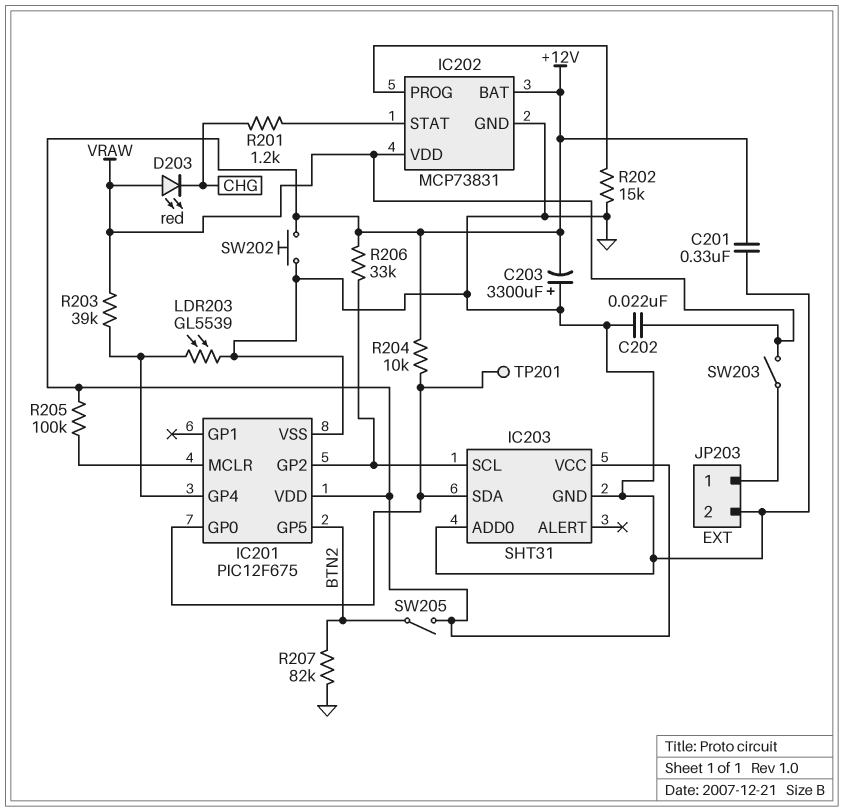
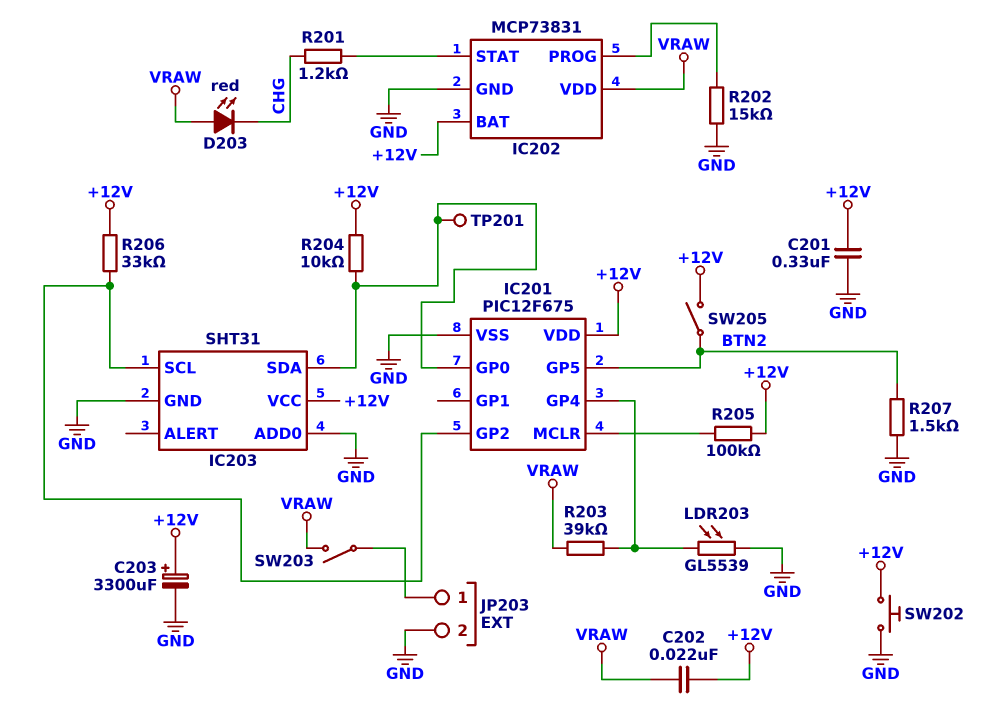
C202: 22nF (GND, VRAW) -> 22nF (+12V, VRAW)
C203: 3300uF (plus GND, minus +12V) -> 3300uF (plus +12V, minus GND)
R207: 82k (BTN2, GND) -> 1.5k (BTN2, GND)

